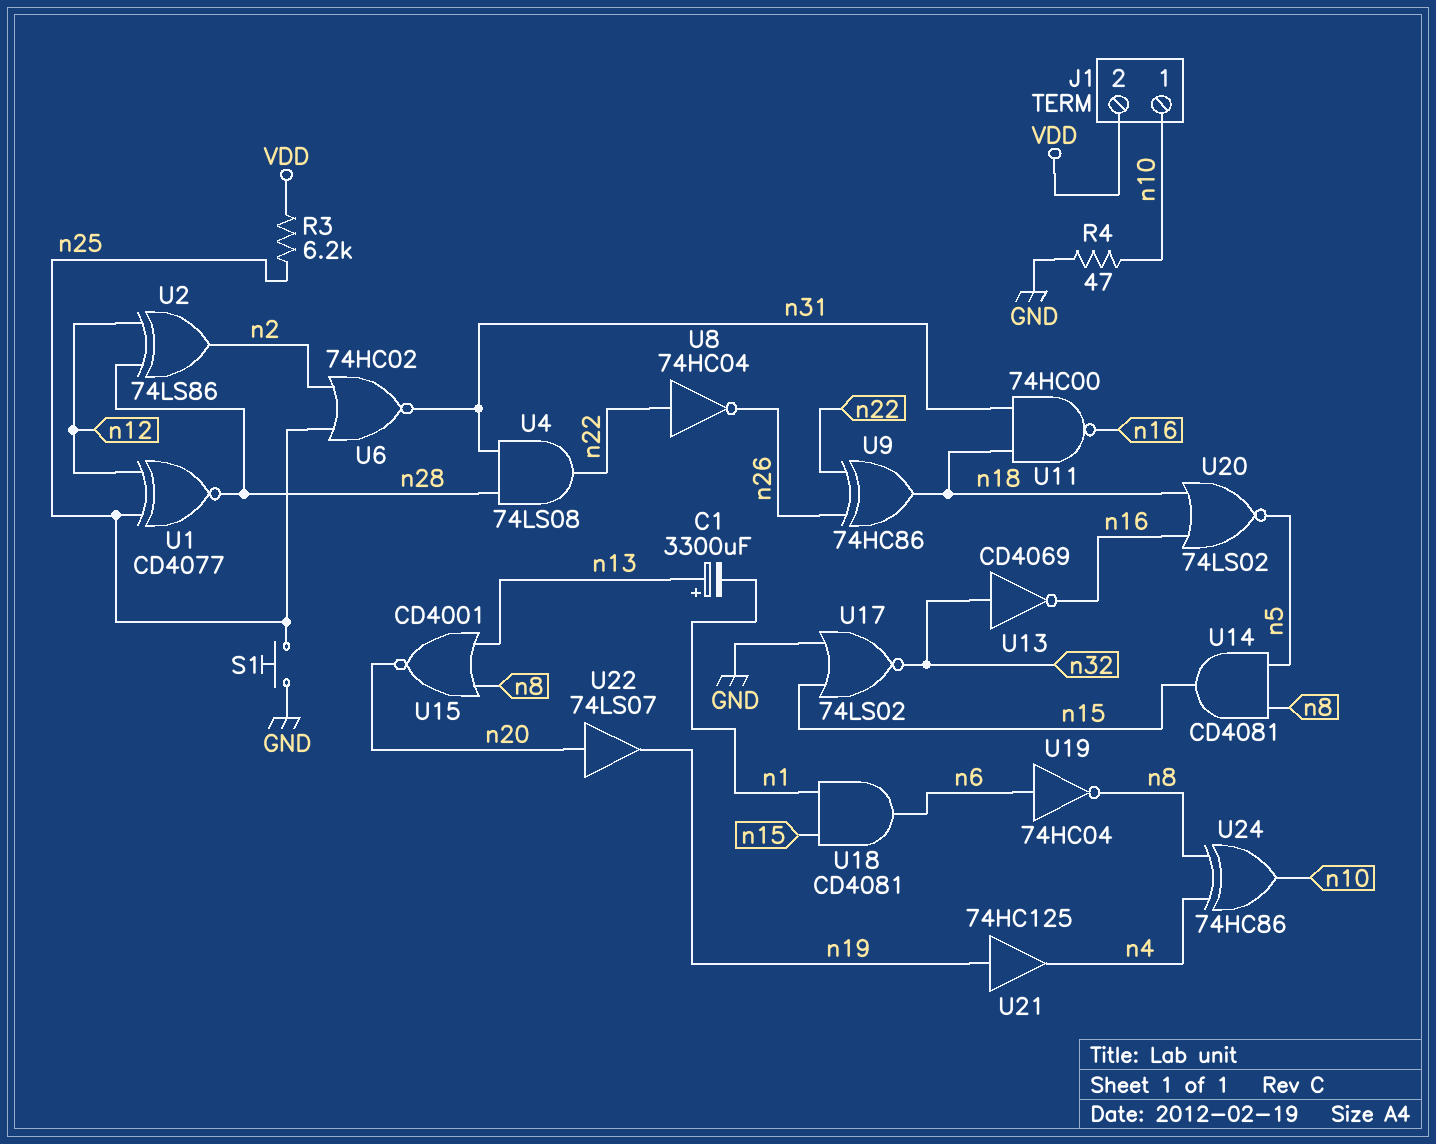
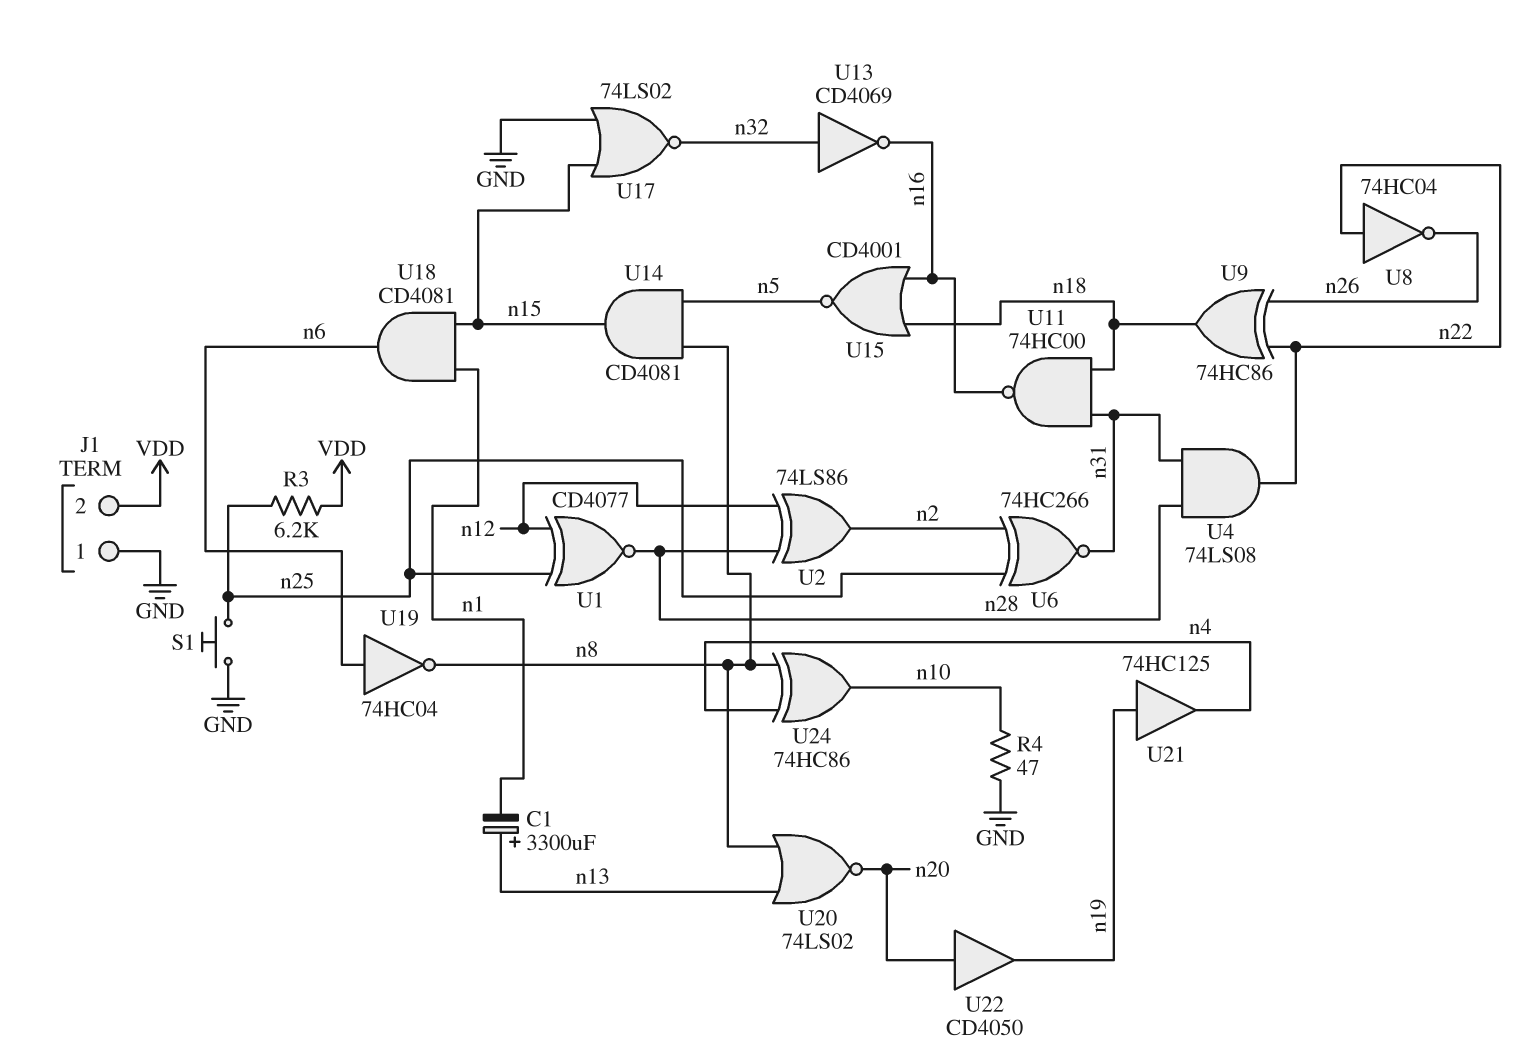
J1 pin 1: n10 -> GND
U6: NOR 74HC02 (in n2, in n25, out n31) -> XNOR 74HC266 (in n2, in n25, out n31)
U15: NOR CD4001 (in n8, in n13, out n20) -> NOR CD4001 (in n16, in n18, out n5)
U20: NOR 74LS02 (in n16, in n18, out n5) -> NOR 74LS02 (in n8, in n13, out n20)
U22: buffer 74LS07 (in n20, out n19) -> buffer CD4050 (in n20, out n19)

